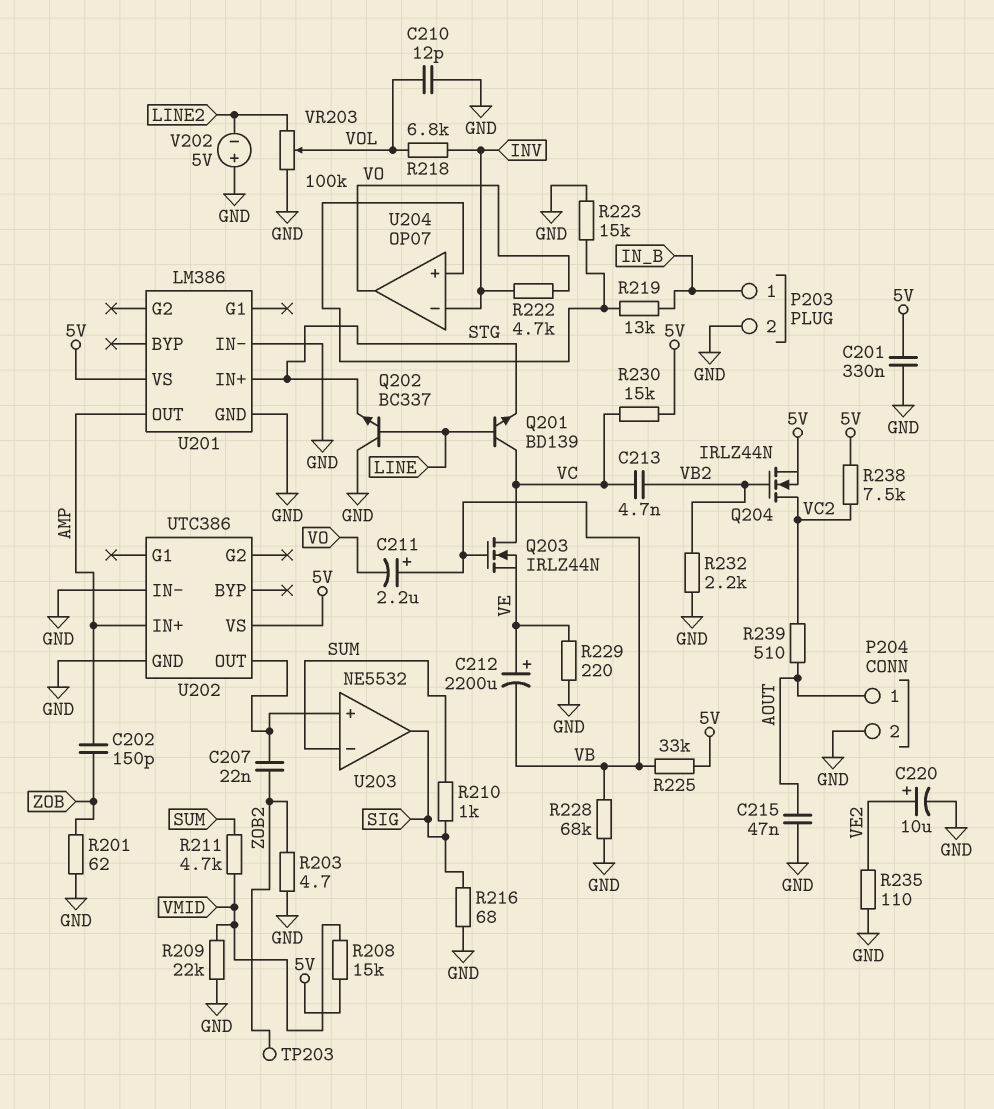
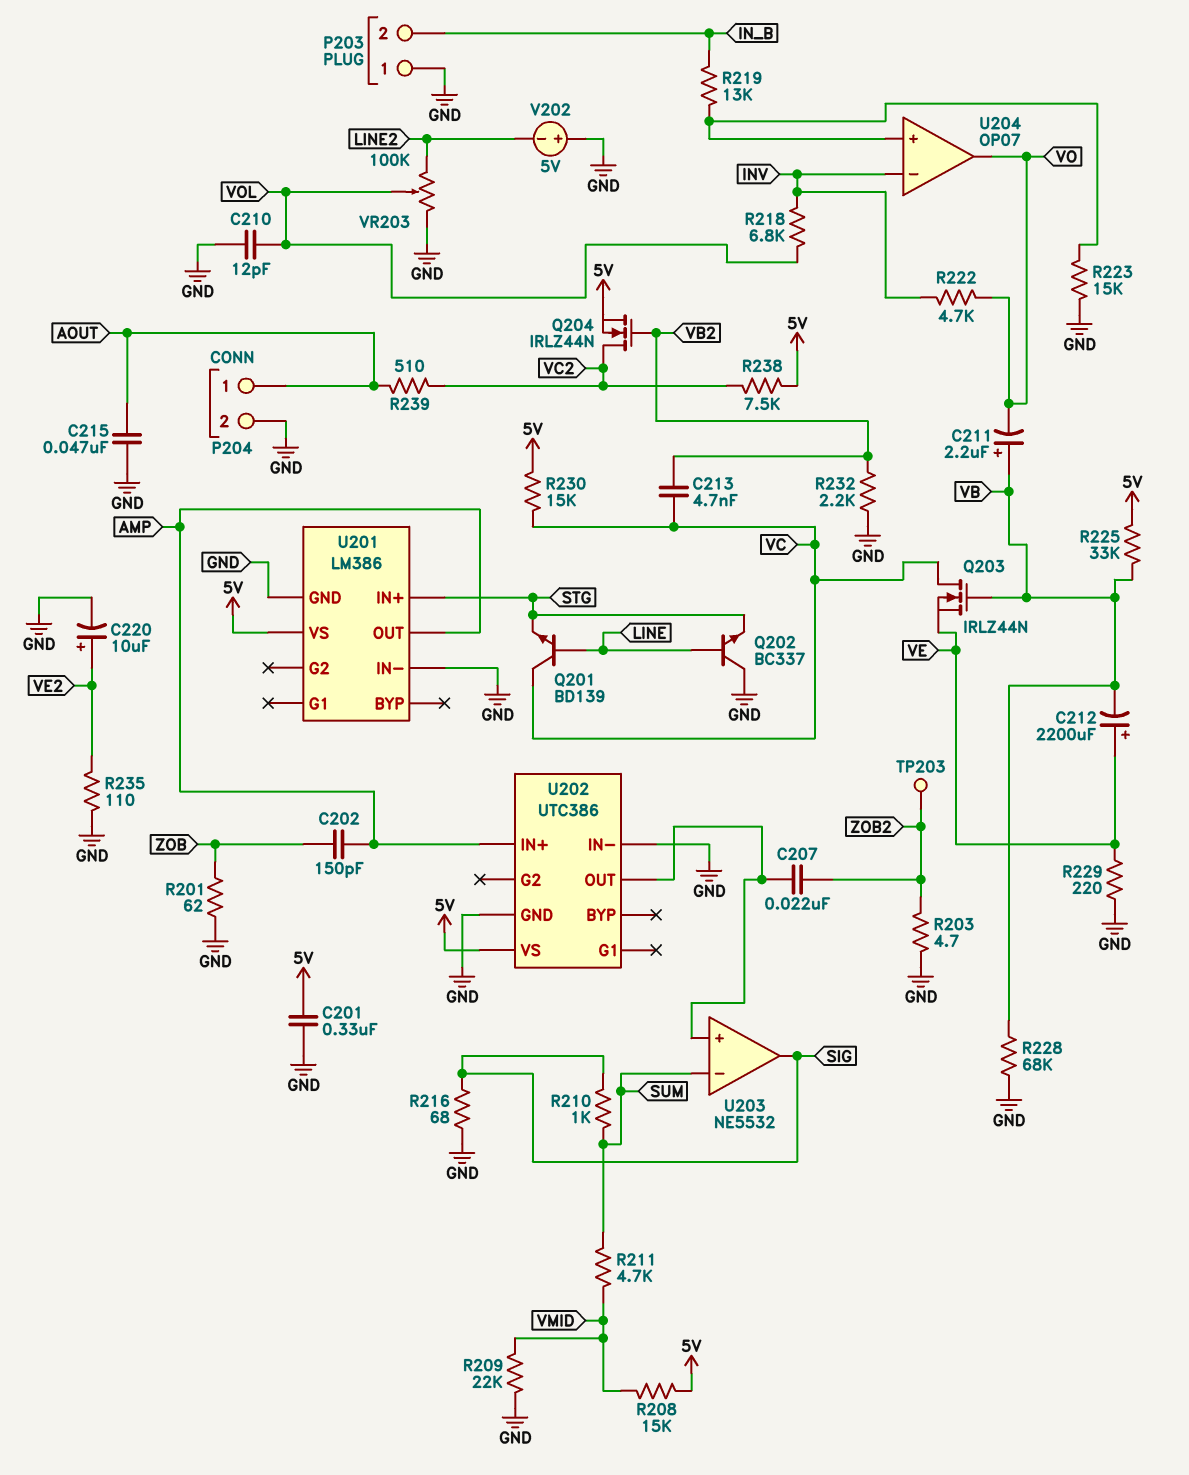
P203 pin 1: IN_B -> GND
P203 pin 2: GND -> IN_B

